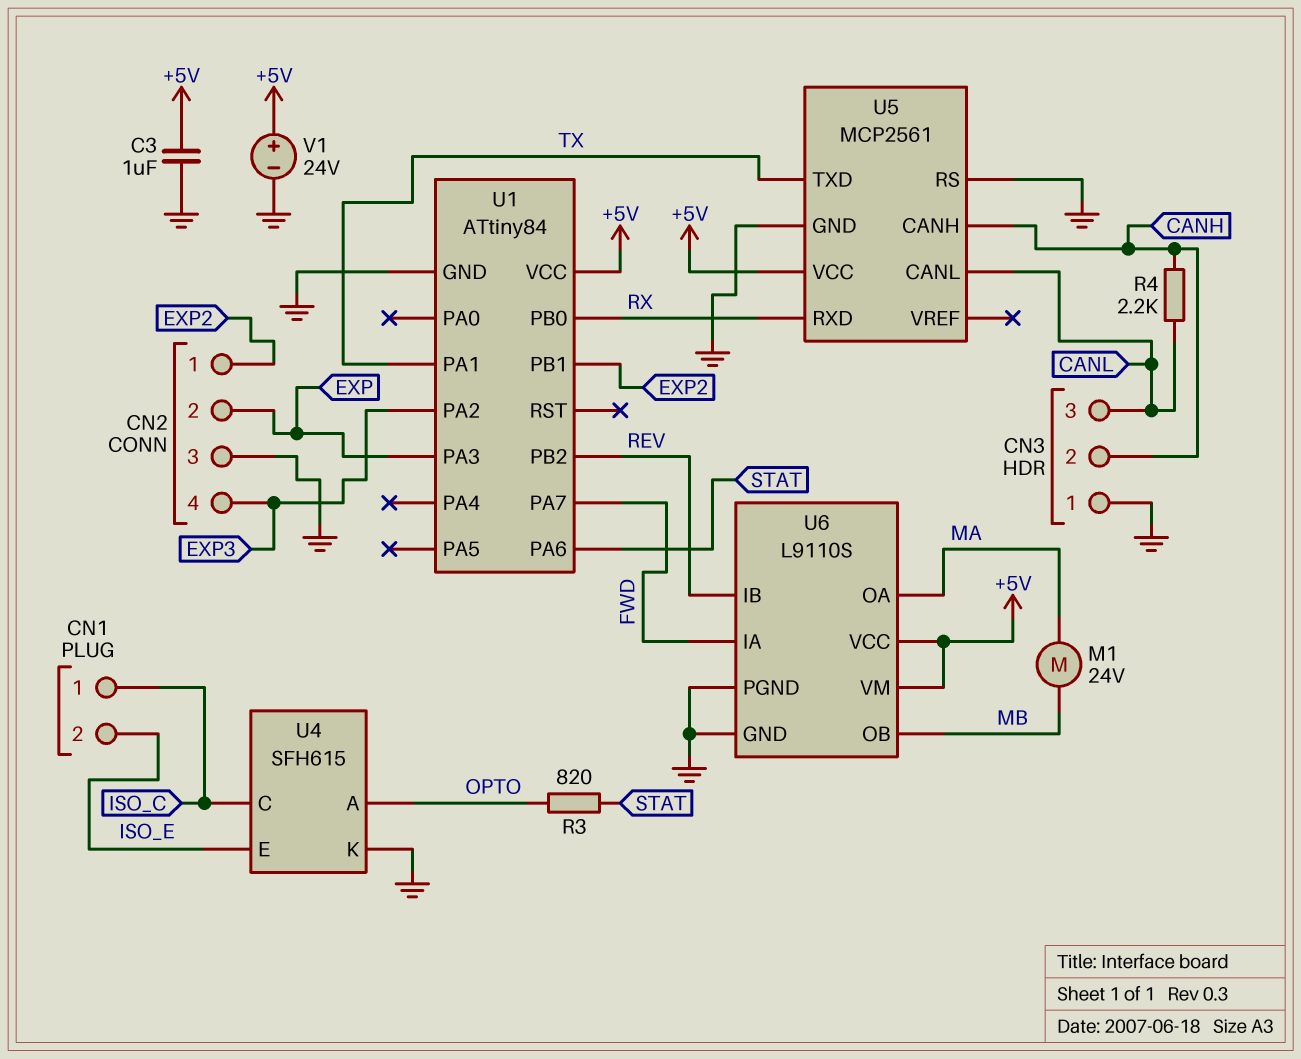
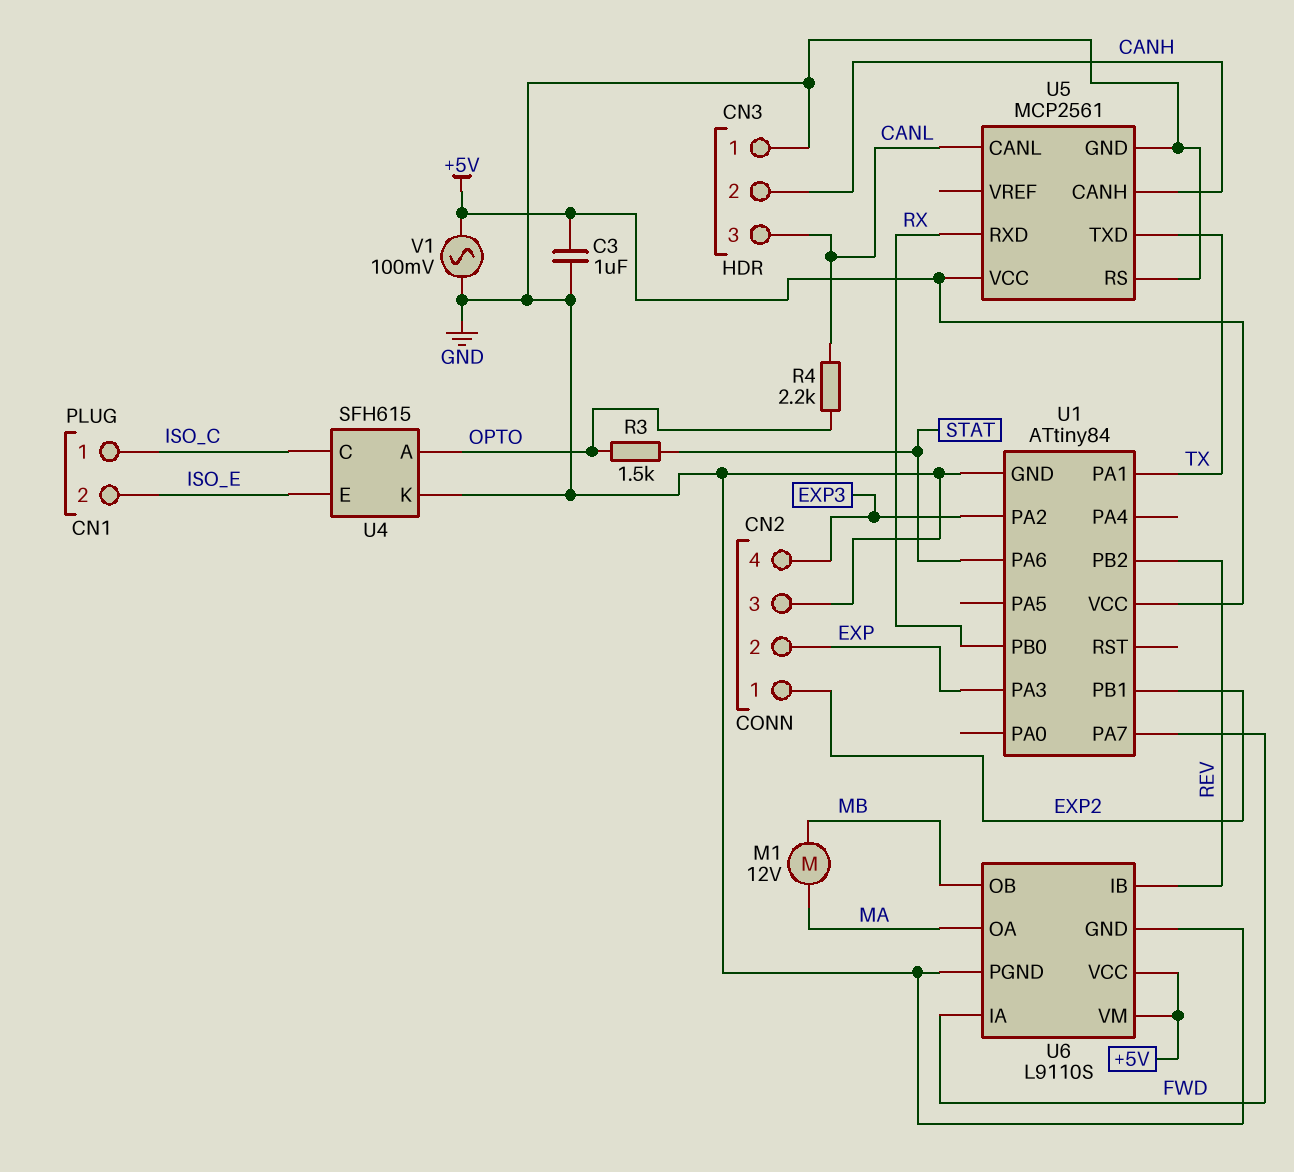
M1: motor 24V (MA, MB) -> motor 12V (MA, MB)
R3: 820 (OPTO, STAT) -> 1.5k (OPTO, STAT)
R4: 2.2k (CANH, CANL) -> 2.2k (CANL, OPTO)
V1: 24V (plus +5V, minus GND) -> AC 100mV (+5V, GND)

